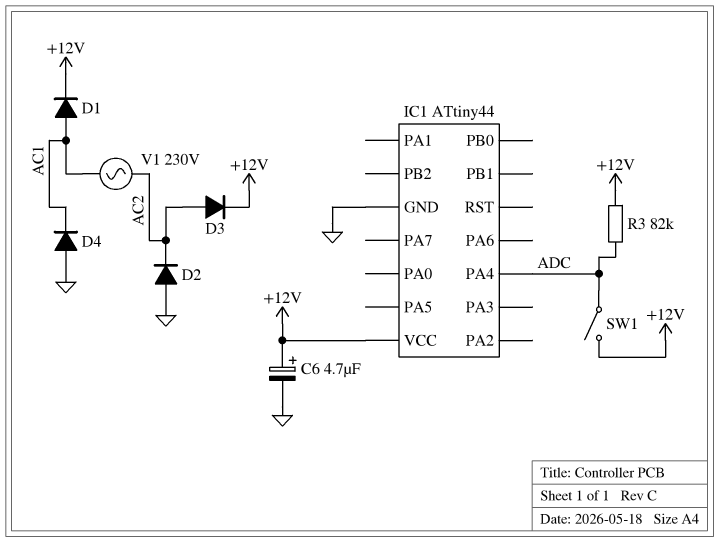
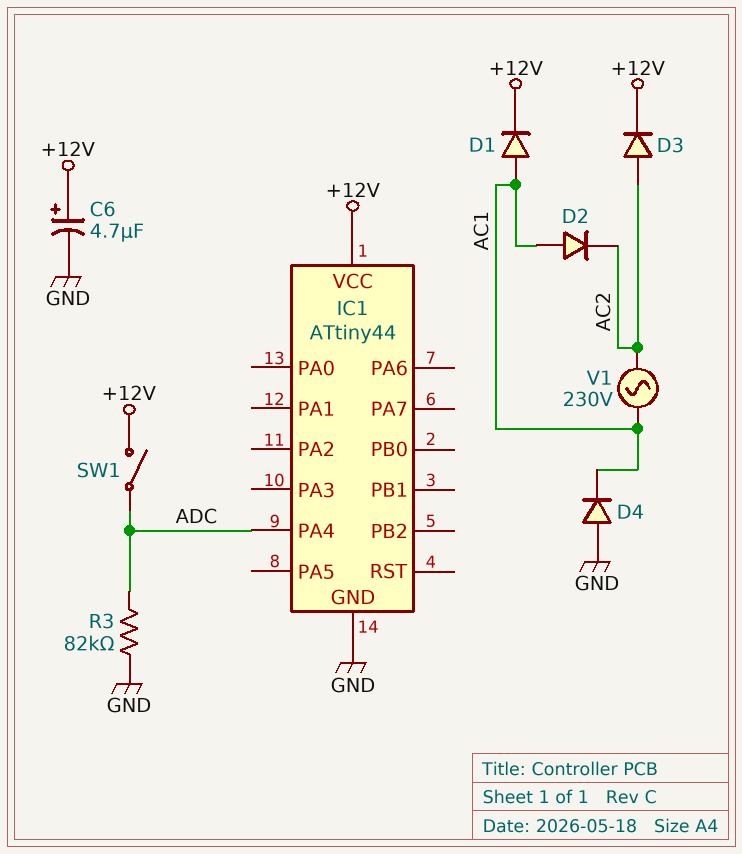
D2: diode (A GND, K AC2) -> diode (A AC1, K AC2)
R3: 82k (+12V, ADC) -> 82k (ADC, GND)

